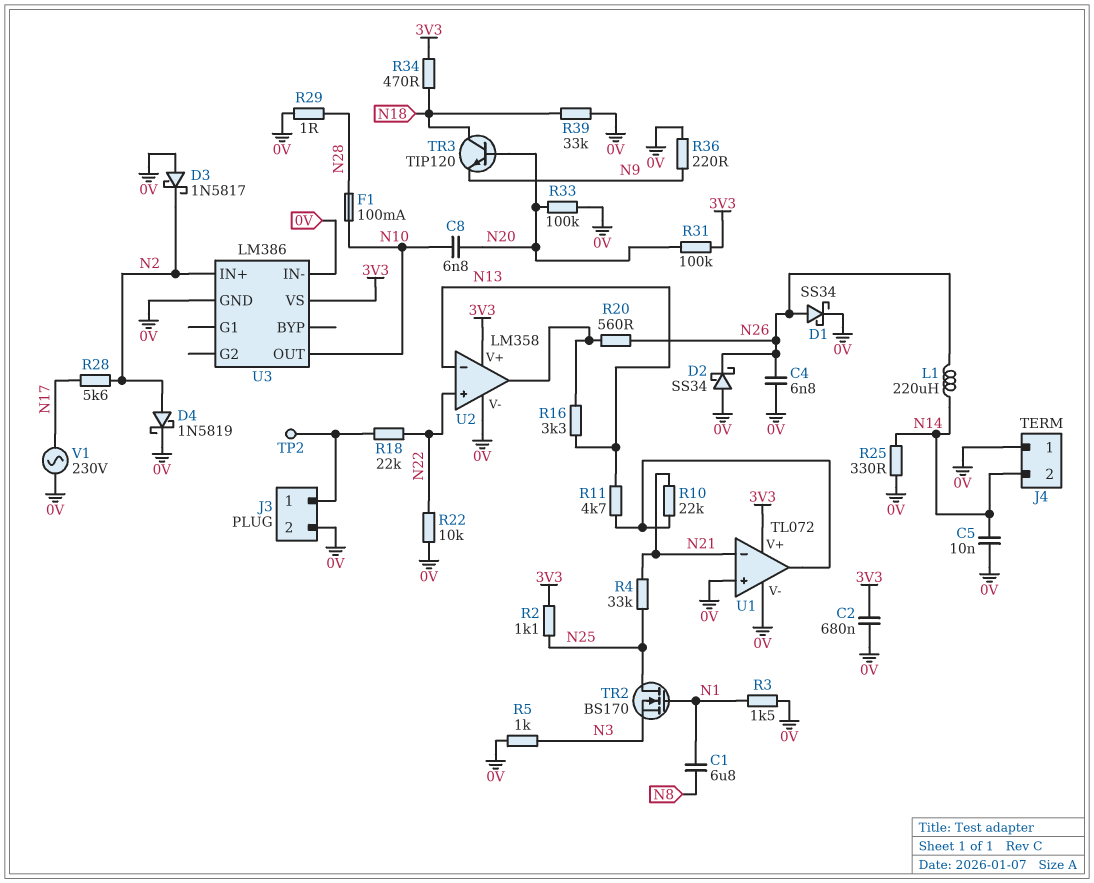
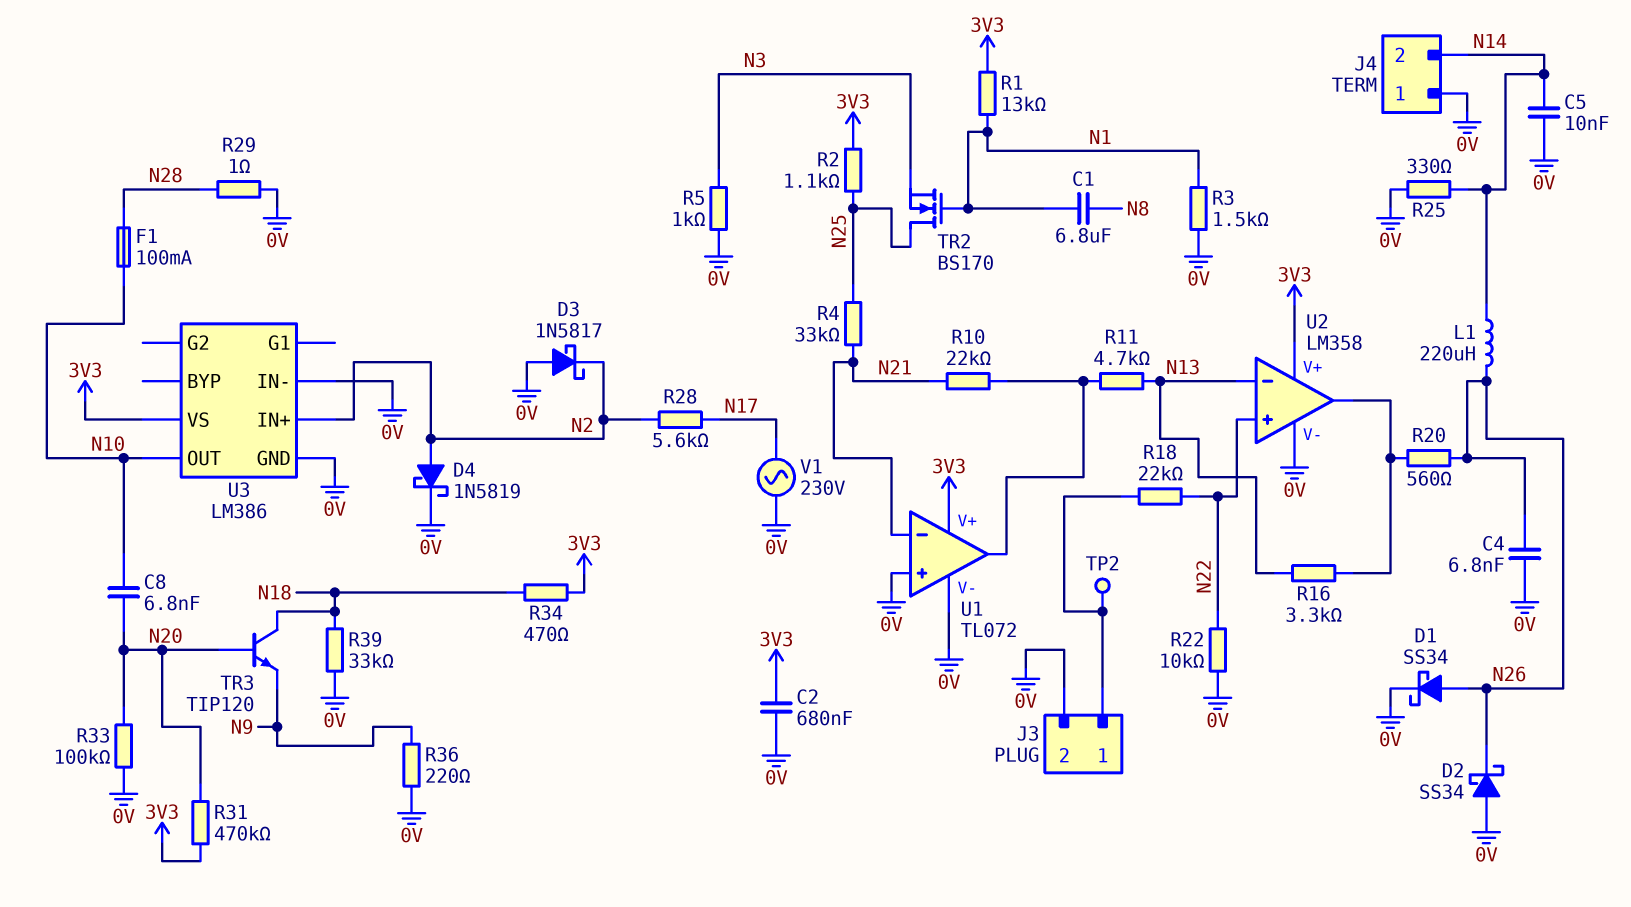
R1: none -> 13k (3V3, N1)
R31: 100k (3V3, N20) -> 470k (3V3, N20)

